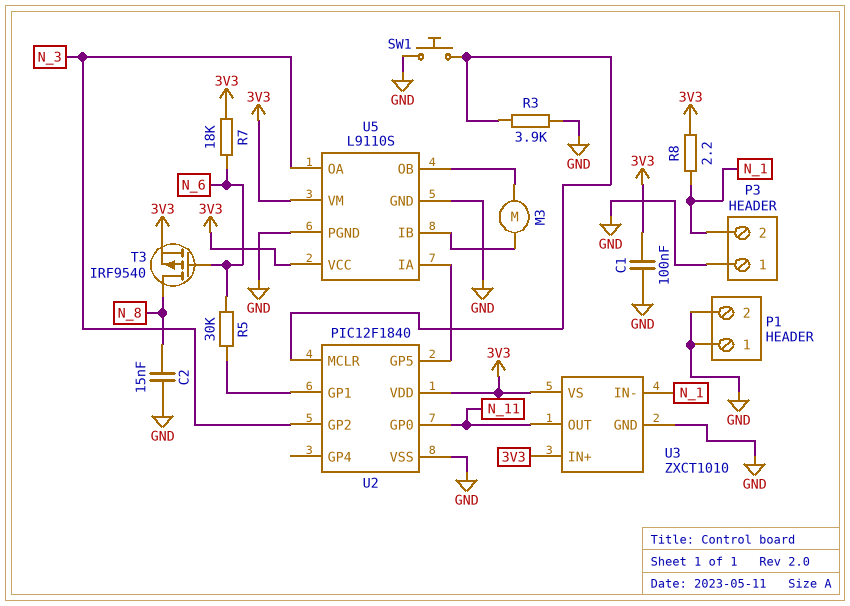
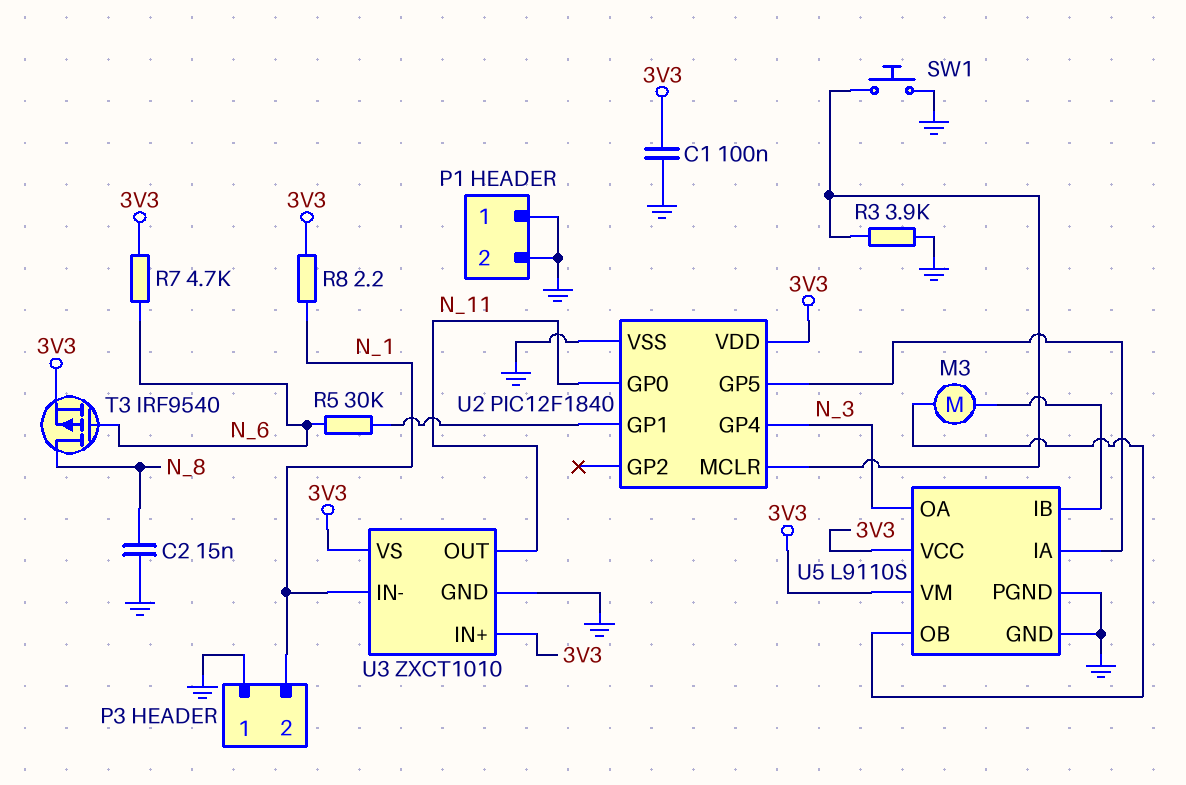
R7: 18k (3V3, N_6) -> 4.7k (3V3, N_6)
U2 pin GP2: N_3 -> none
U2 pin GP4: none -> N_3

